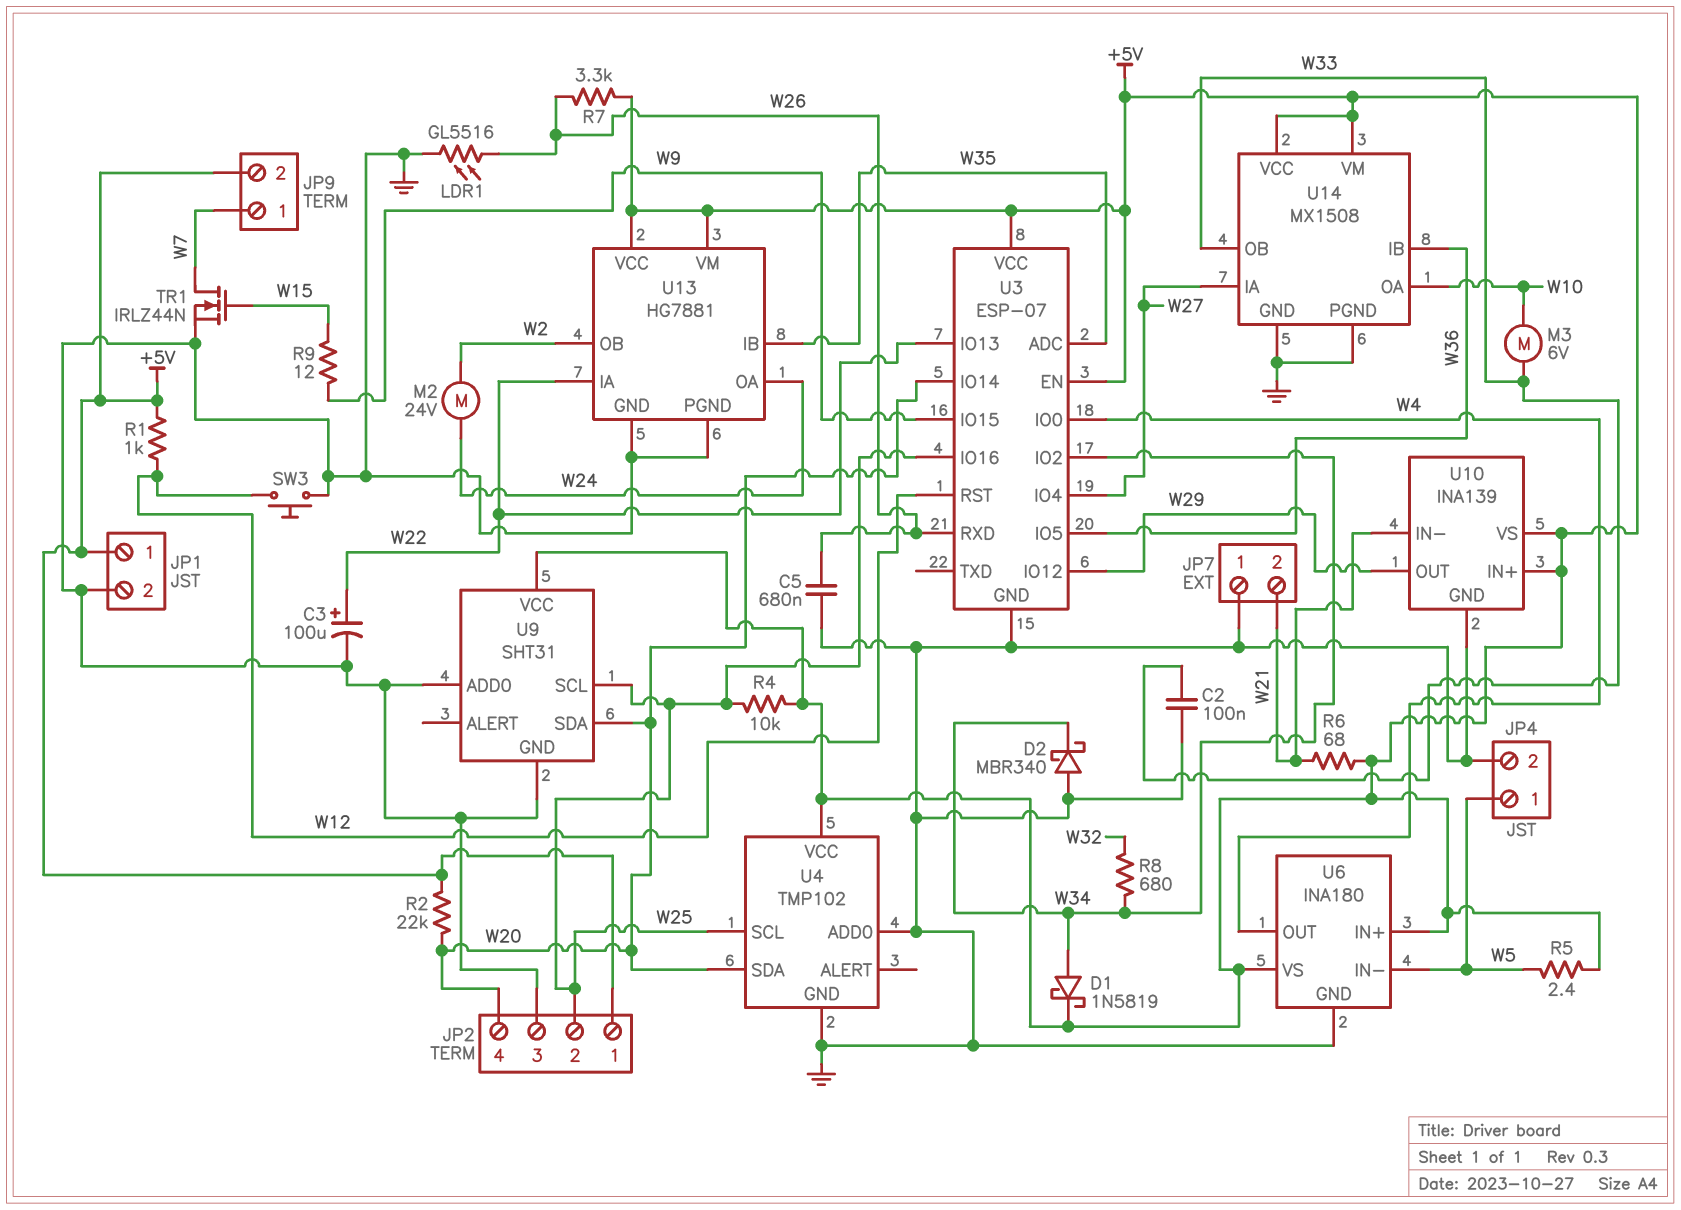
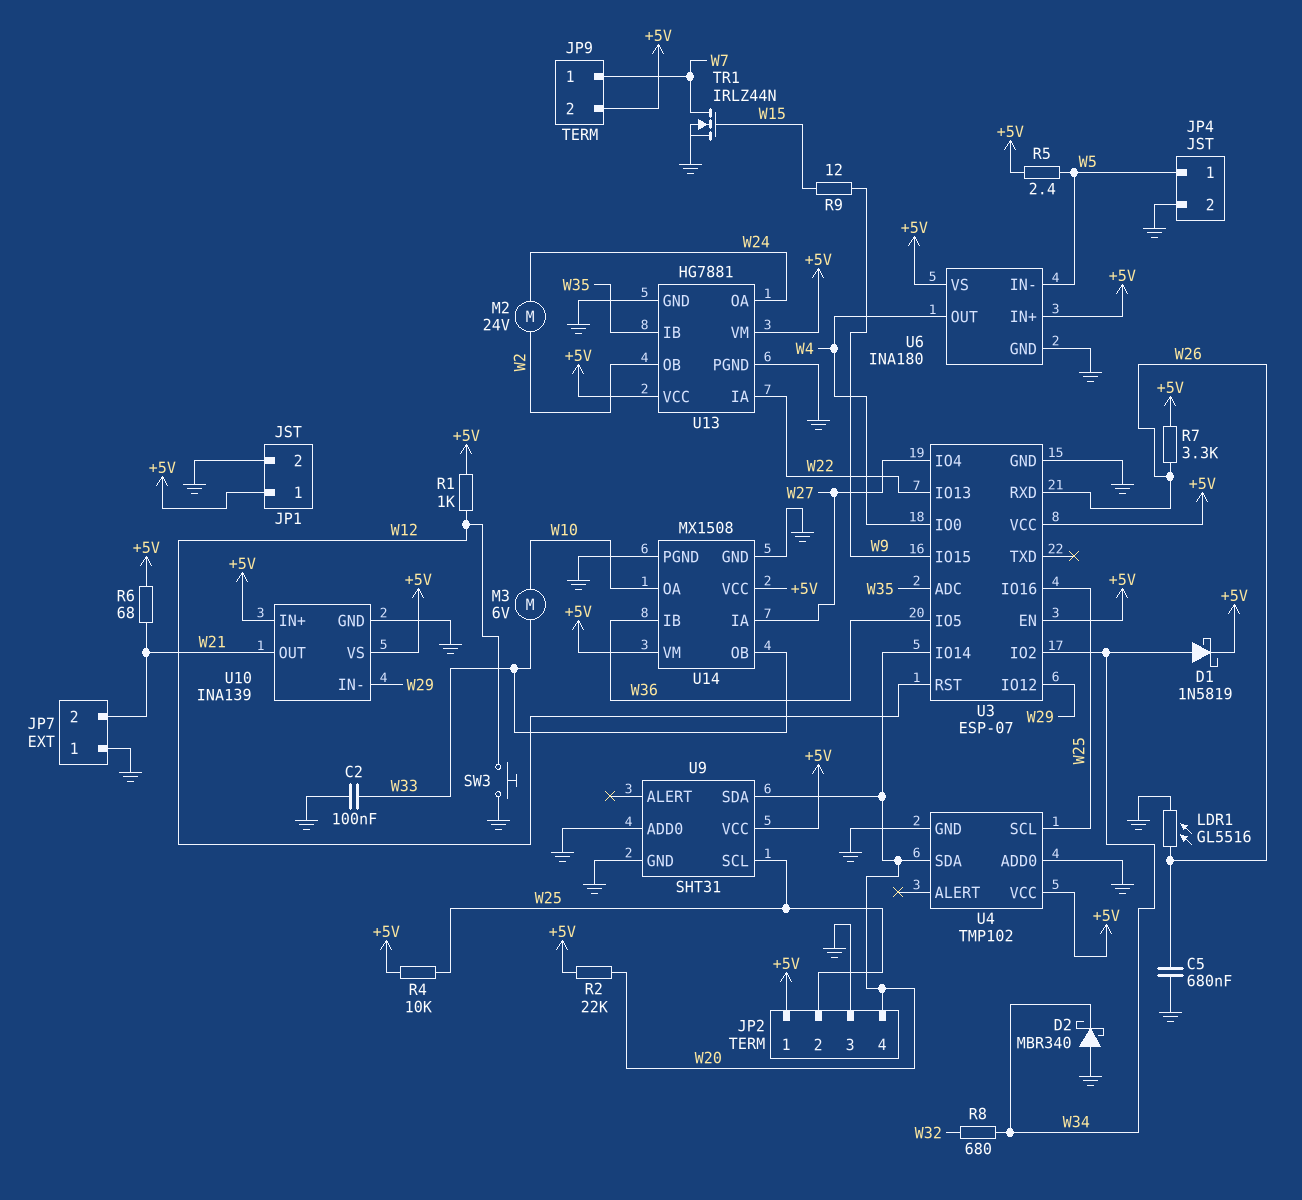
C3: 100uF (plus W22, minus GND) -> none
U10 pin IN-: W21 -> W29
U10 pin OUT: W29 -> W21

